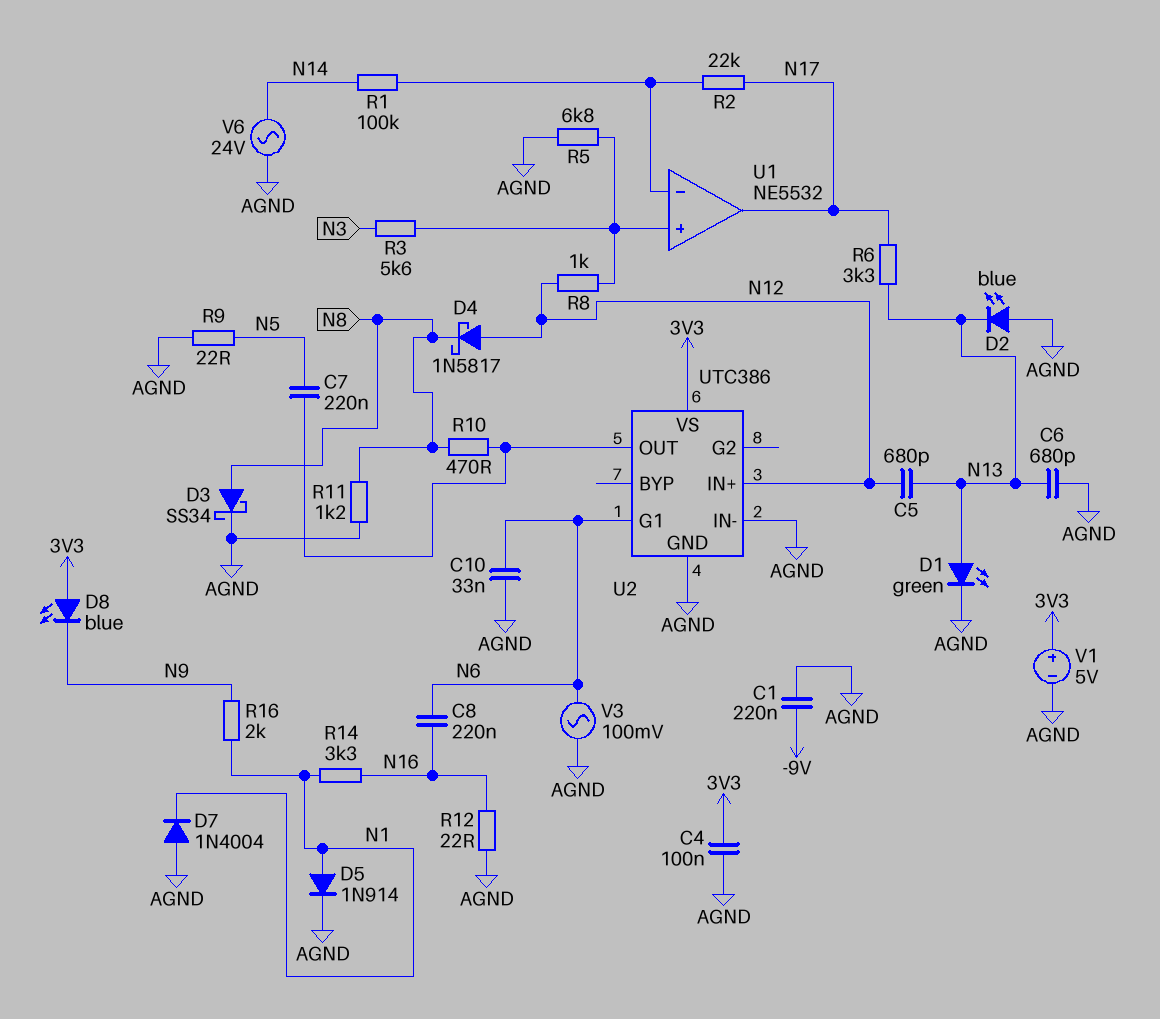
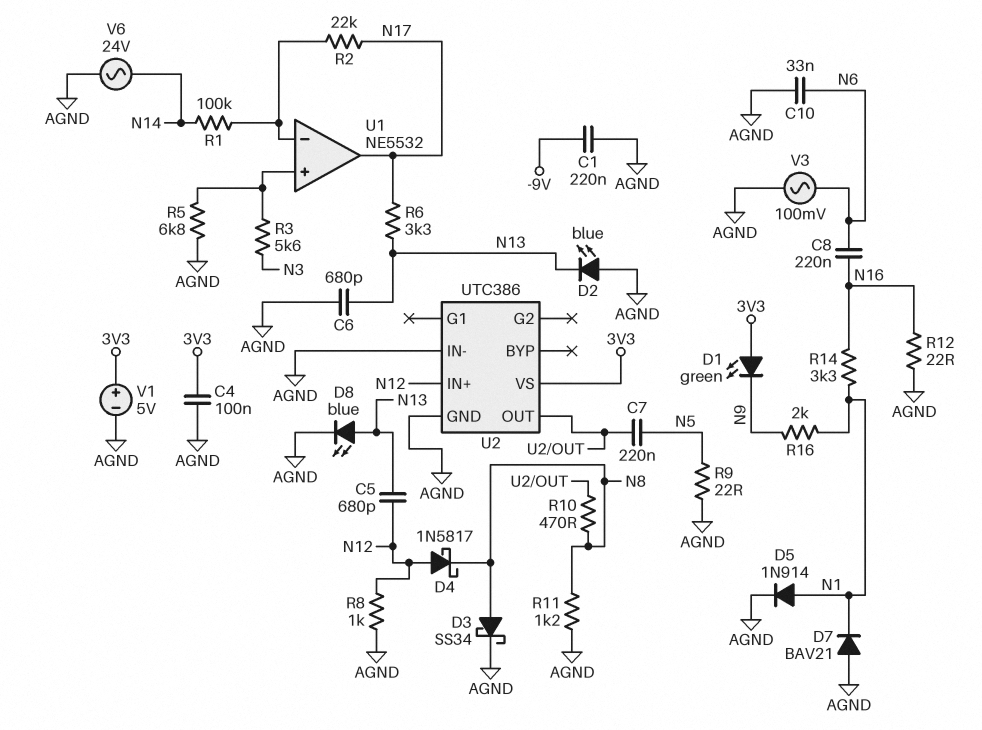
D1: LED green (A N13, K AGND) -> LED green (A 3V3, K N9)
D7: diode 1N4004 (A AGND, K N1) -> diode BAV21 (A AGND, K N1)
D8: LED blue (A 3V3, K N9) -> LED blue (A N13, K AGND)
R8: 1k (N12, U1/in+) -> 1k (AGND, N12)
U2 pin G1: N6 -> none

